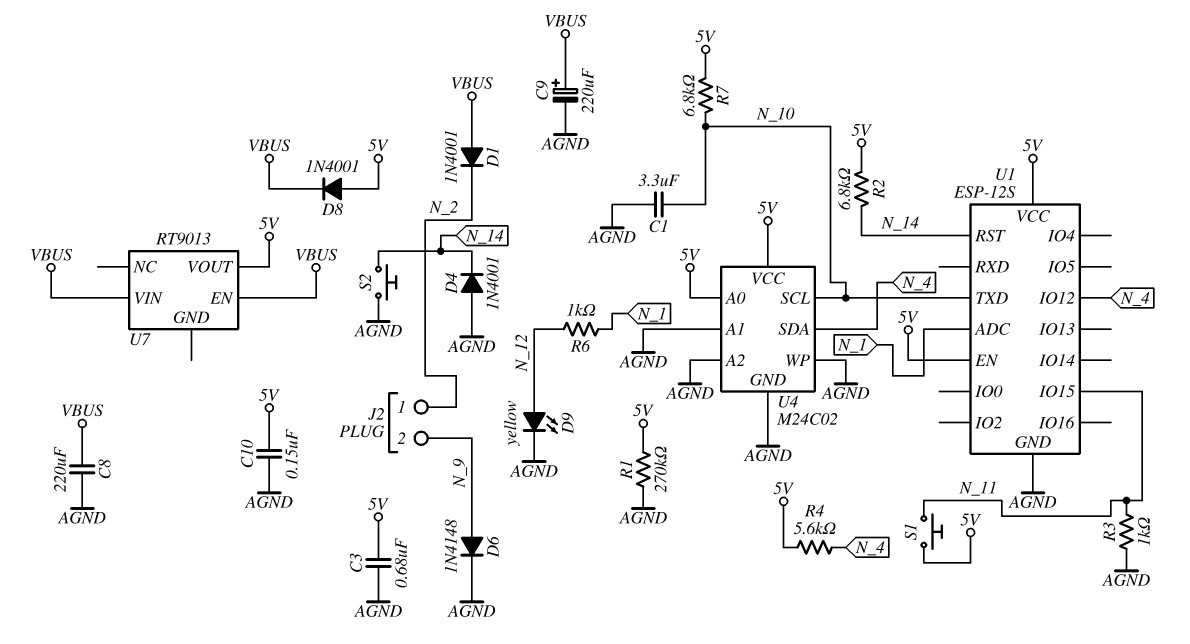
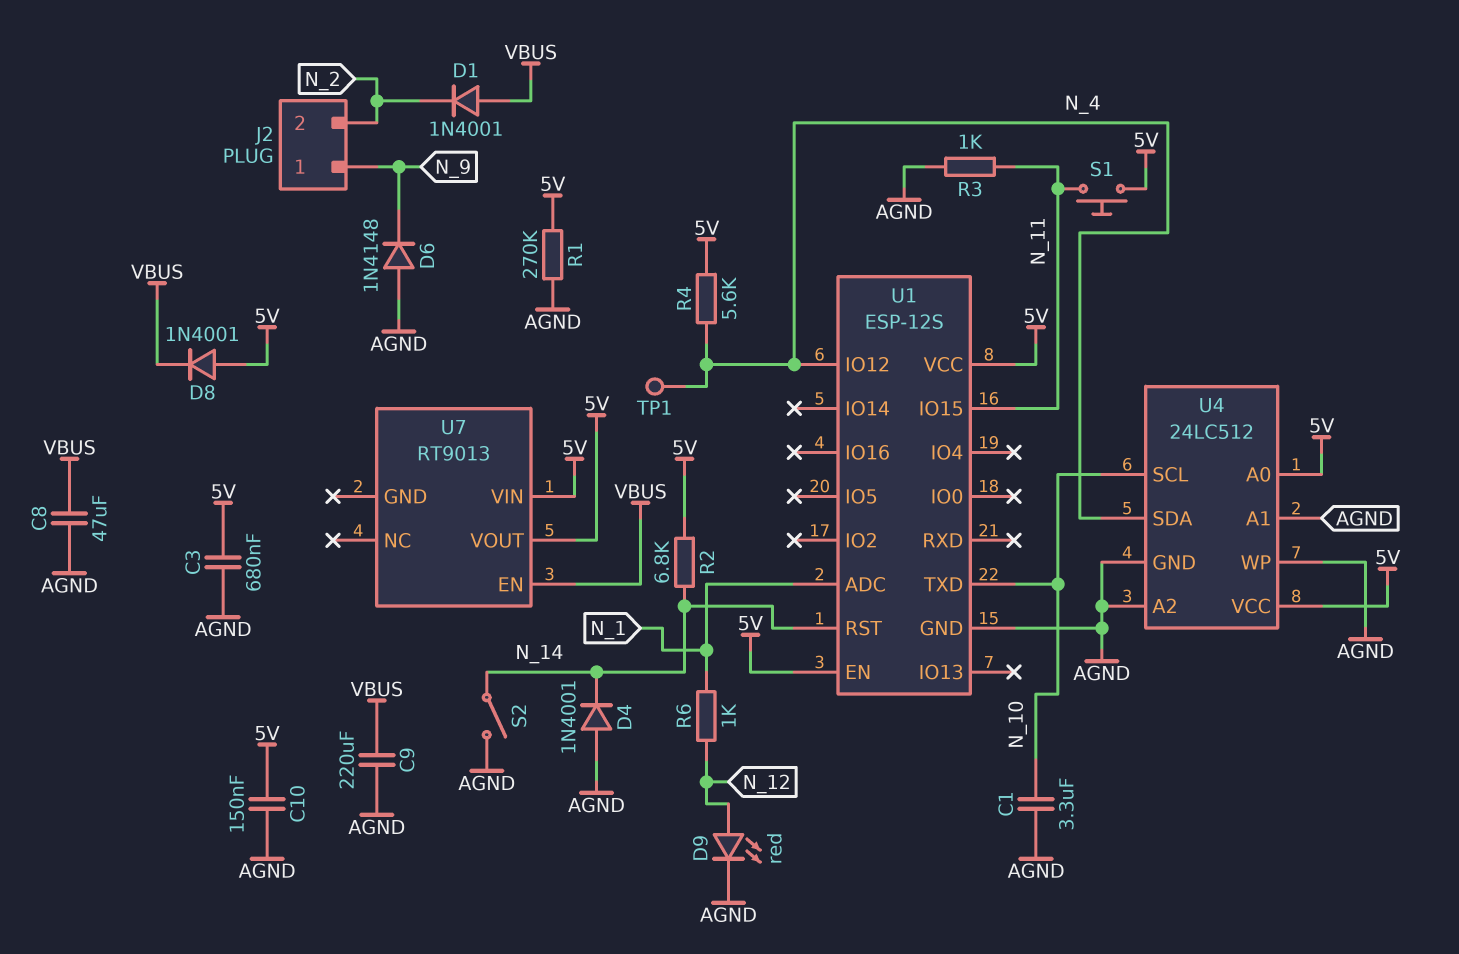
C8: 220uF (AGND, VBUS) -> 47uF (AGND, VBUS)
C9: 220uF (plus VBUS, minus AGND) -> 220uF (AGND, VBUS)
D6: diode 1N4148 (A N_9, K AGND) -> diode 1N4148 (A AGND, K N_9)
D9: LED yellow (A N_12, K AGND) -> LED red (A N_12, K AGND)
J2 pin 1: N_2 -> N_9
J2 pin 2: N_9 -> N_2
R7: 6.8k (5V, N_10) -> none
S2: button (AGND, N_14) -> switch (AGND, N_14)
TP1: none -> test point (N_4)
U4: M24C02 -> 24LC512
U7 pin VIN: VBUS -> 5V

